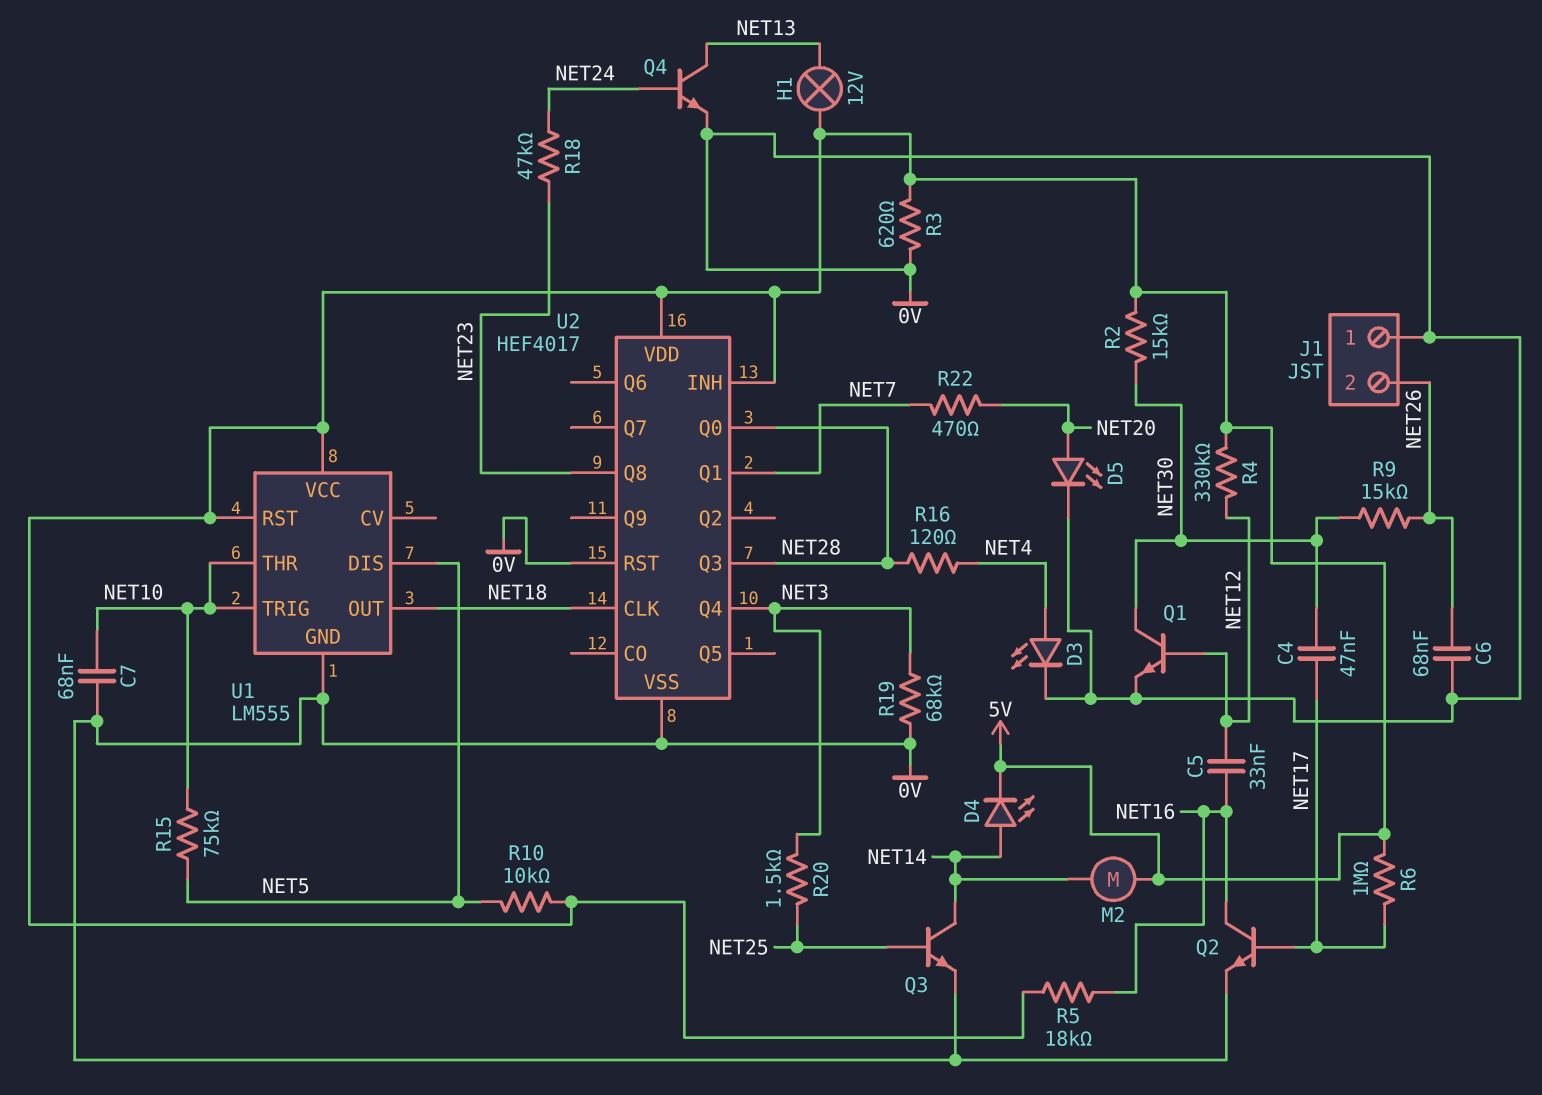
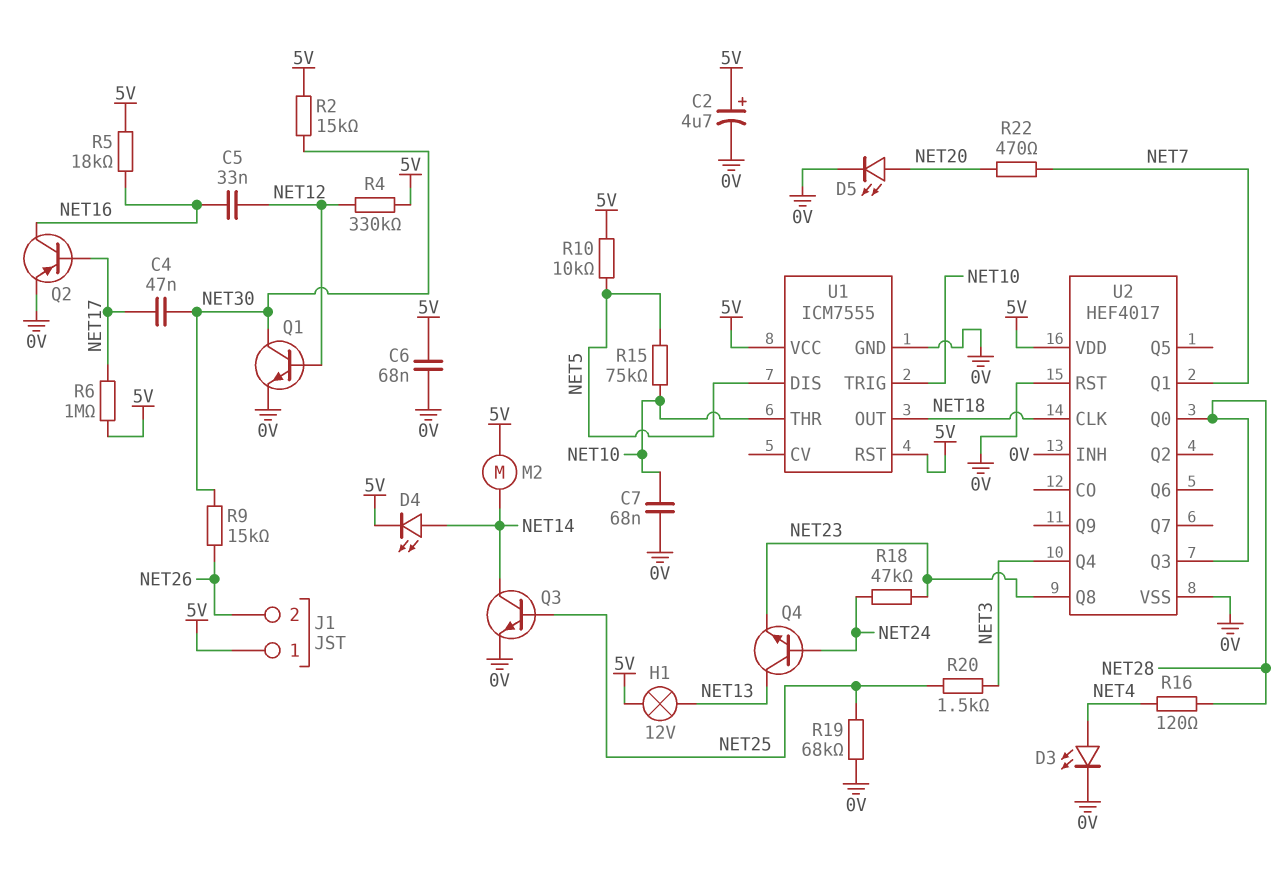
C2: none -> 4.7uF (plus 5V, minus 0V)
C6: 68nF (0V, NET26) -> 68nF (0V, 5V)
J1 pin 1: 0V -> 5V
Q2: NPN (B NET17, C NET16, E 0V) -> PNP (B NET17, C NET16, E 0V)
Q4: NPN (B NET24, C NET13, E 0V) -> NPN (B NET24, C NET13, E NET23)
R3: 620 (0V, 5V) -> none
R19: 68k (0V, NET3) -> 68k (0V, NET25)
U1: LM555 -> ICM7555
U2 pin INH: 5V -> 0V

